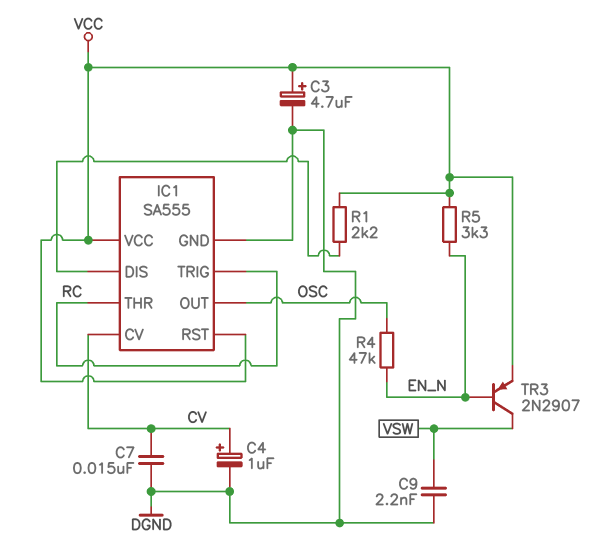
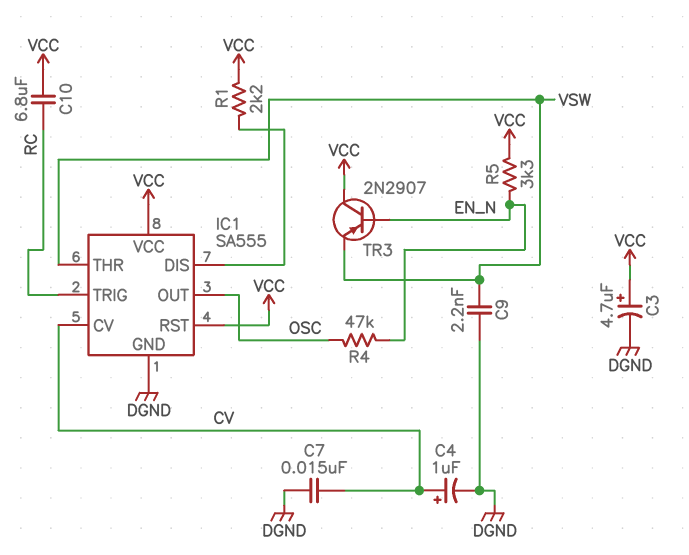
C10: none -> 6.8uF (RC, VCC)
IC1 pin THR: RC -> VSW
TR3: PNP 2N2907 (B EN_N, C VSW, E VCC) -> PNP 2N2907 (B EN_N, C VCC, E VSW)

